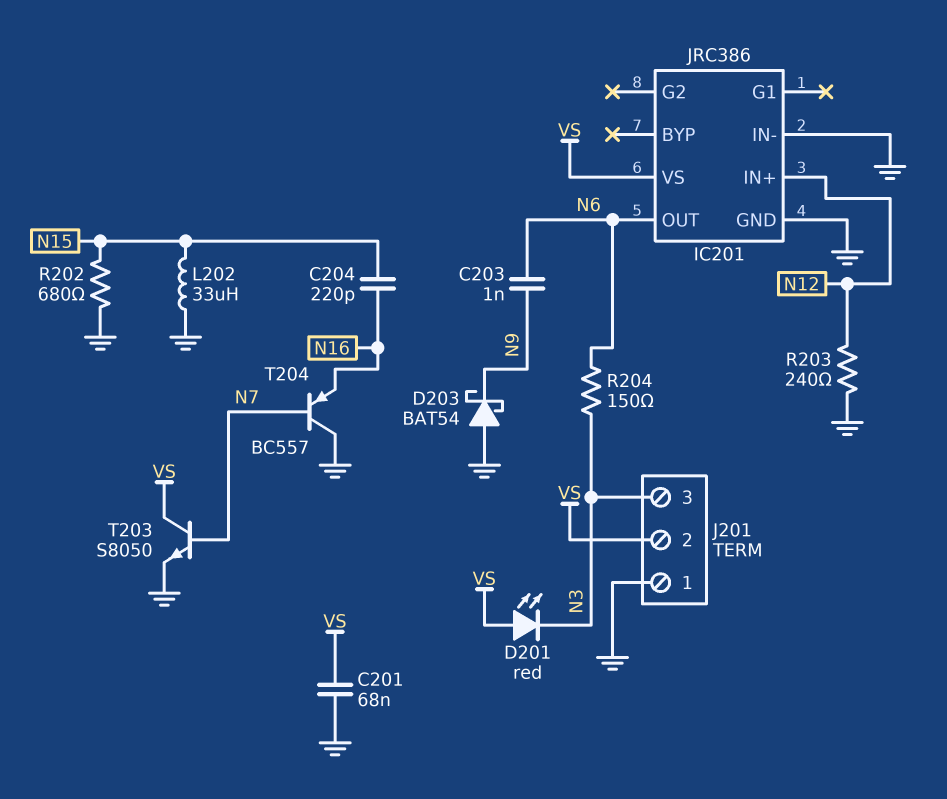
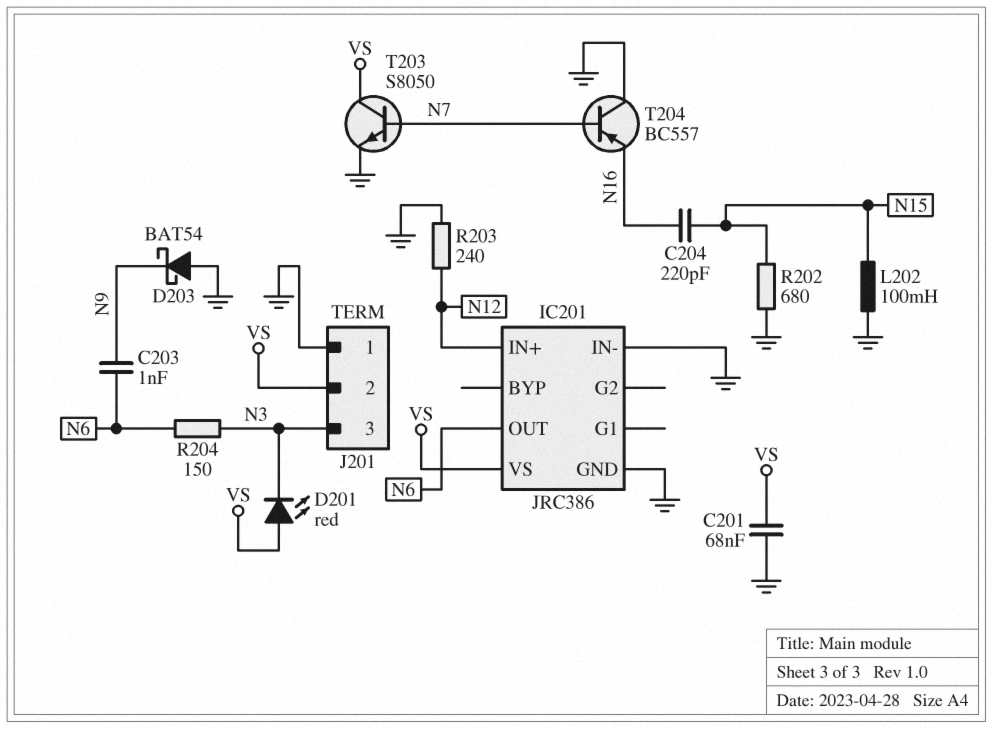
L202: 33uH (GND, N15) -> 100mH (GND, N15)

